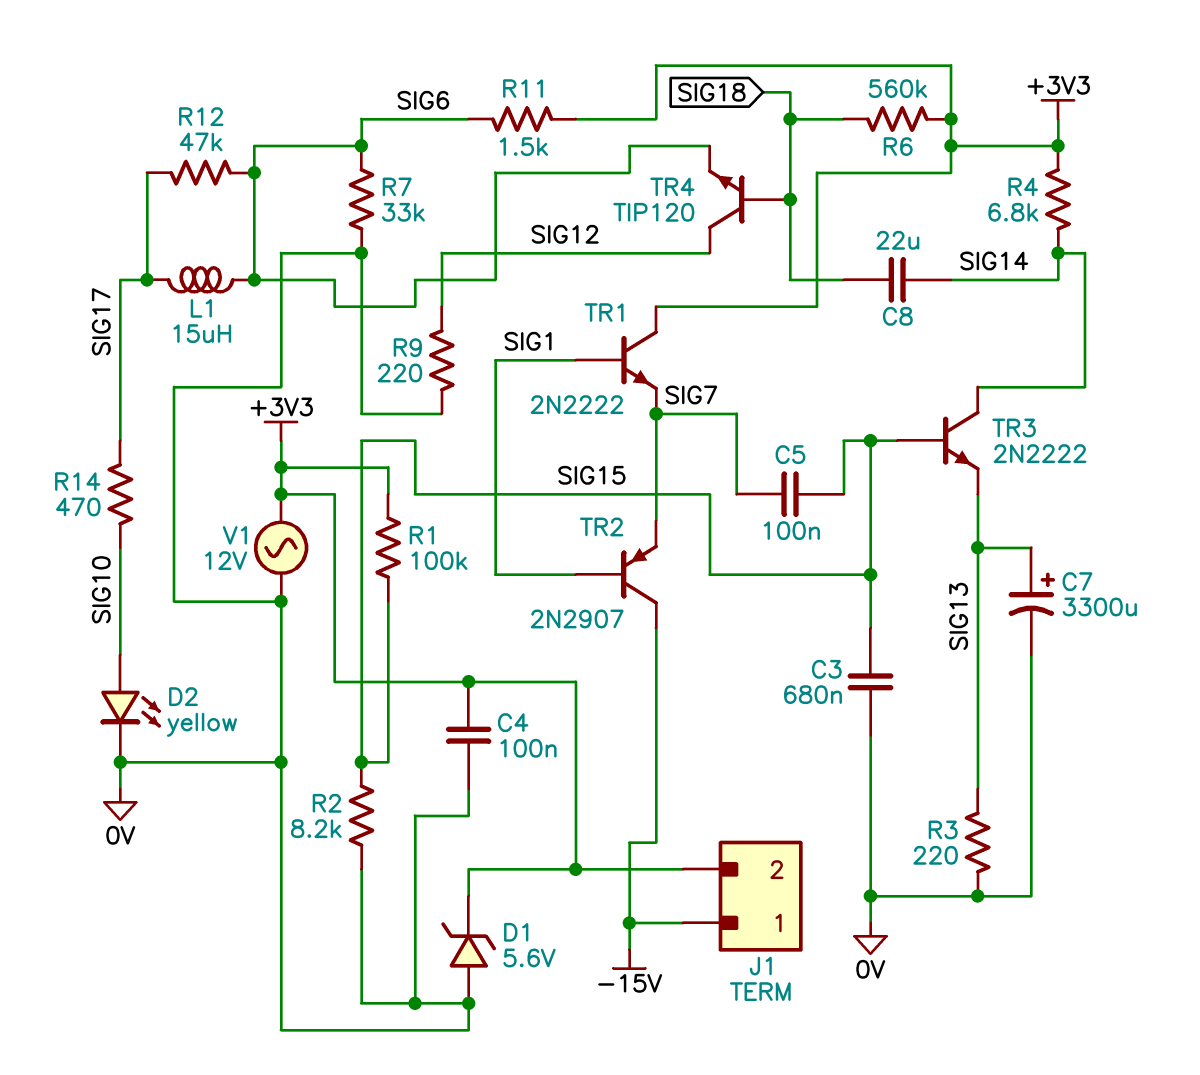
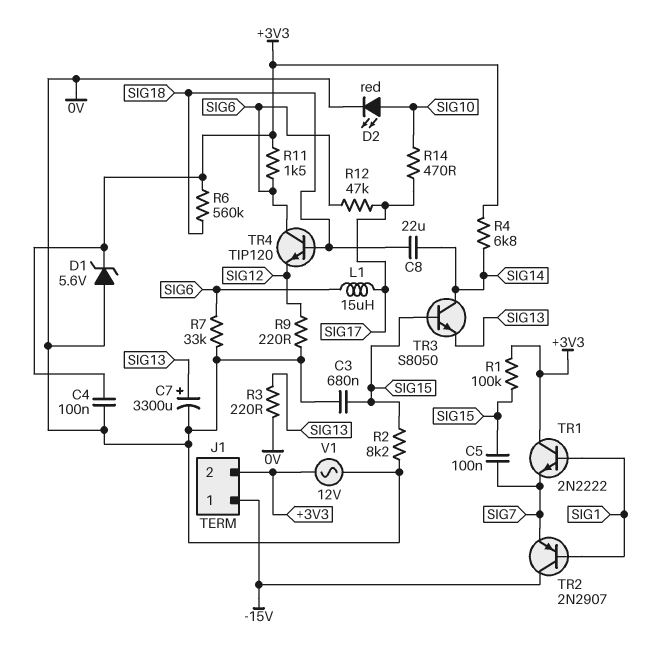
D2: LED yellow (A SIG10, K 0V) -> LED red (A SIG10, K 0V)
TR3: NPN 2N2222 (B SIG15, C SIG14, E SIG13) -> NPN S8050 (B SIG15, C SIG14, E SIG13)
TR4: NPN TIP120 (B SIG18, C SIG12, E SIG6) -> NPN TIP120 (B SIG18, C SIG6, E SIG12)

